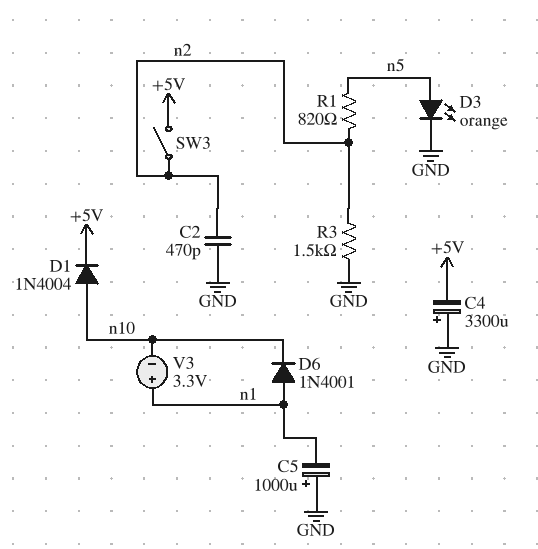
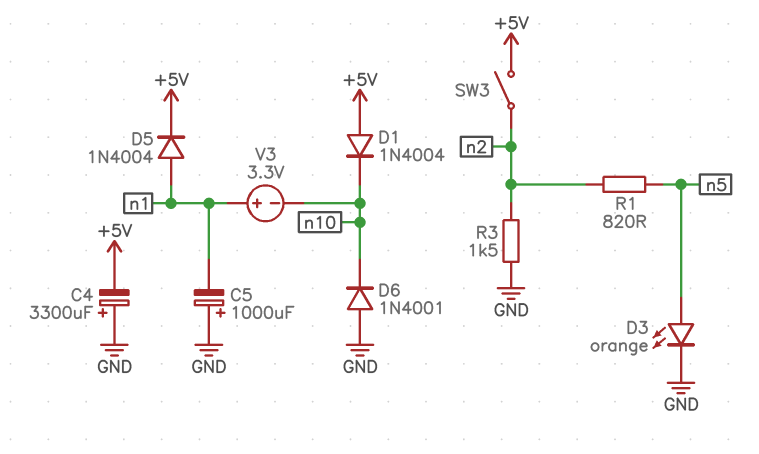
C2: 470pF (GND, n2) -> none
D1: diode 1N4004 (A n10, K +5V) -> diode 1N4004 (A +5V, K n10)
D5: none -> diode 1N4004 (A n1, K +5V)
D6: diode 1N4001 (A n1, K n10) -> diode 1N4001 (A GND, K n10)

